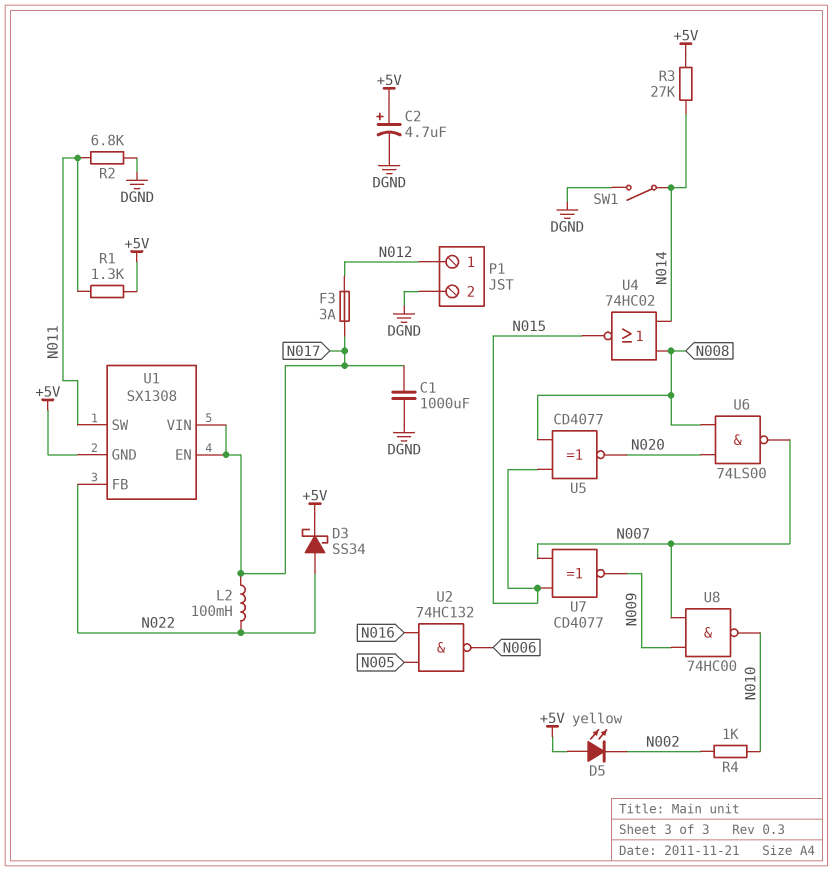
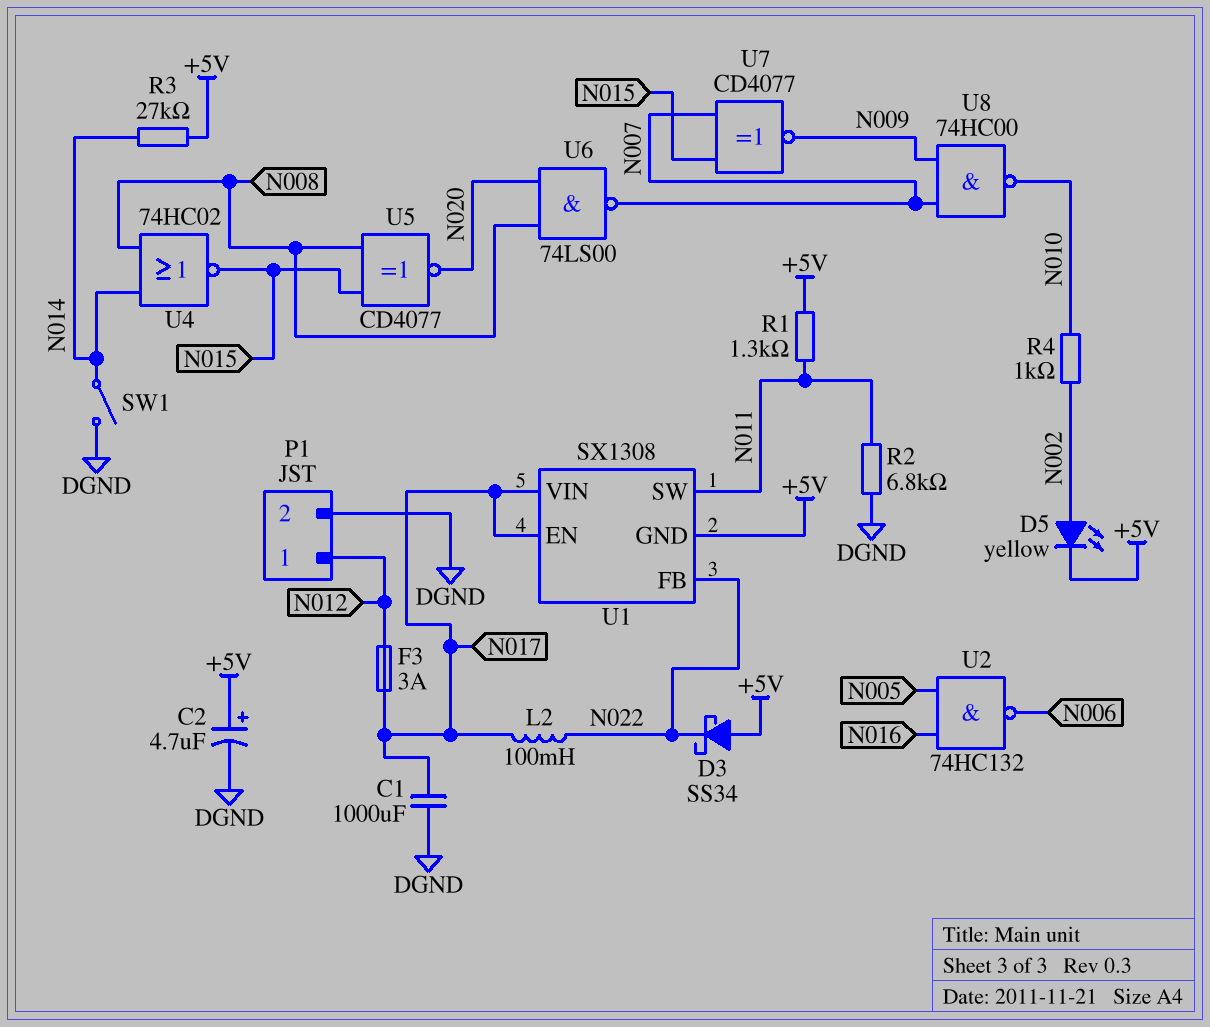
D3: schottky SS34 (A N022, K +5V) -> schottky SS34 (A +5V, K N022)
D5: LED yellow (A +5V, K N002) -> LED yellow (A N002, K +5V)

